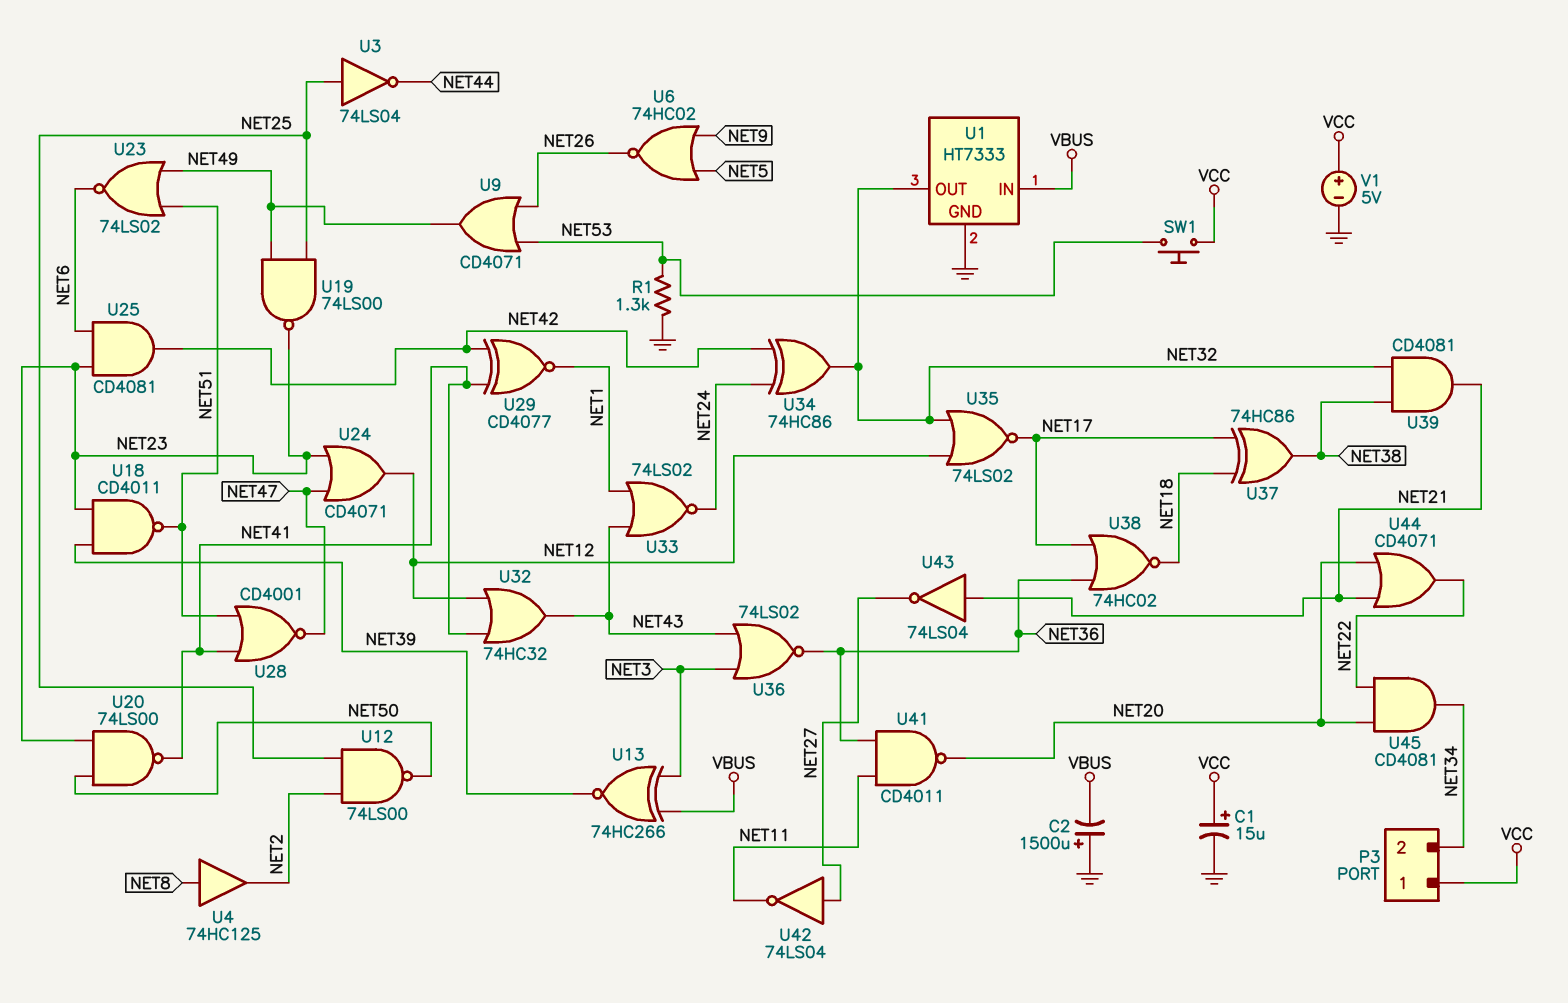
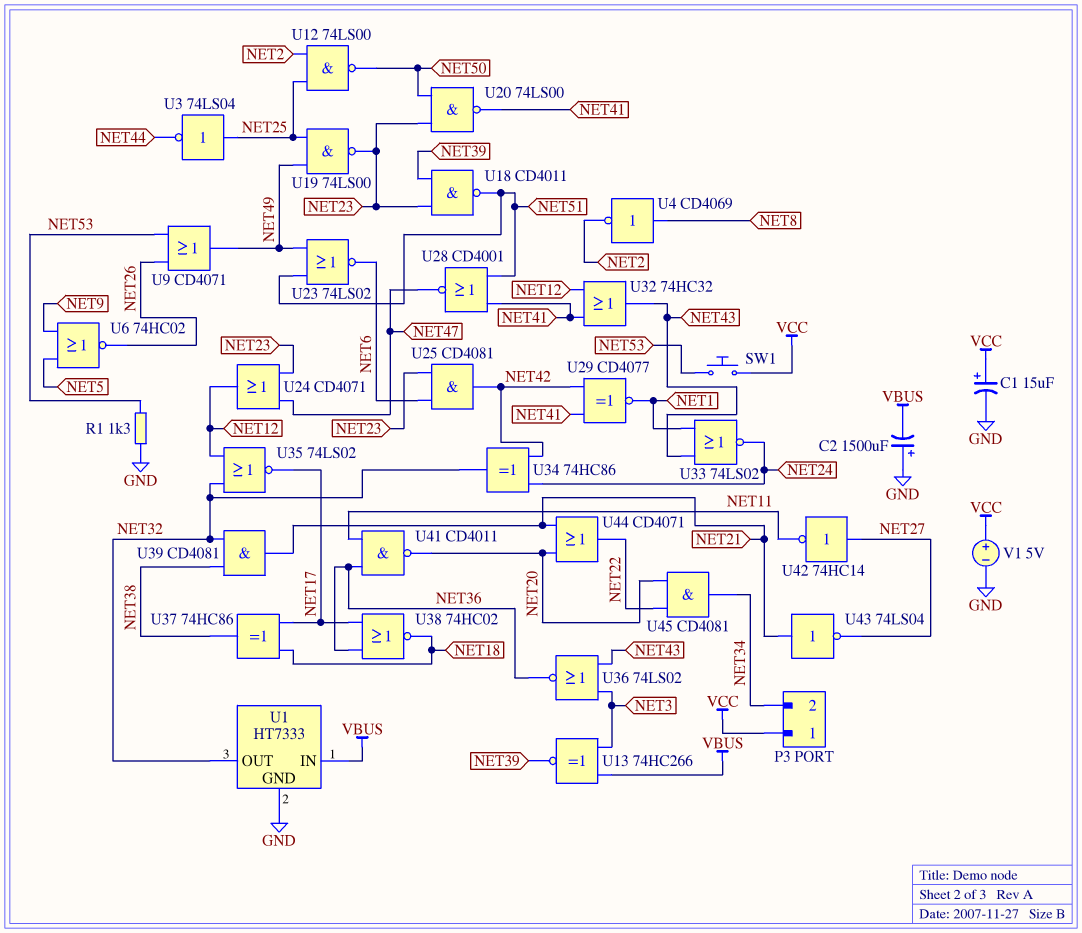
U4: buffer 74HC125 (in NET8, out NET2) -> NOT CD4069 (in NET8, out NET2)
U42: NOT 74LS04 (in NET27, out NET11) -> NOT 74HC14 (in NET27, out NET11)

